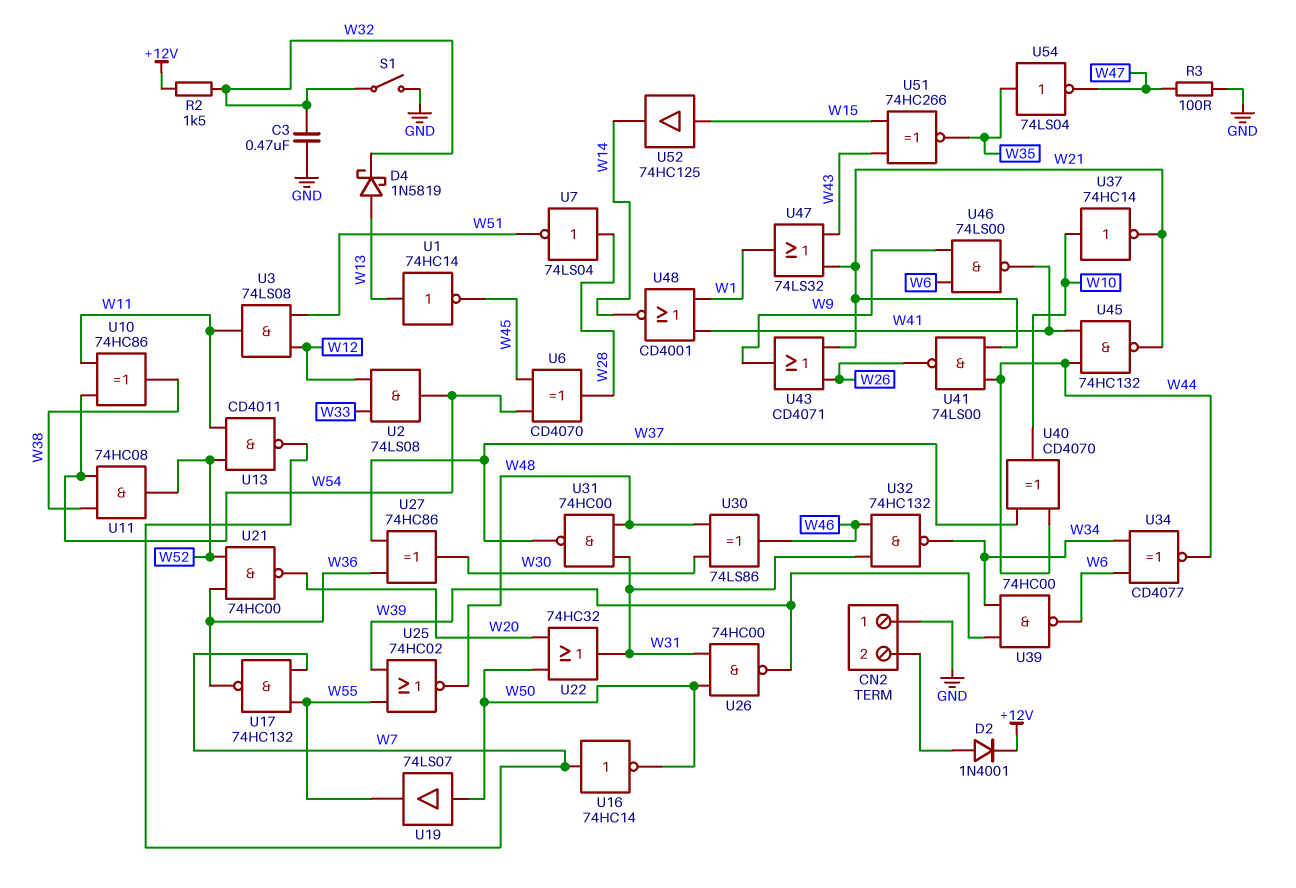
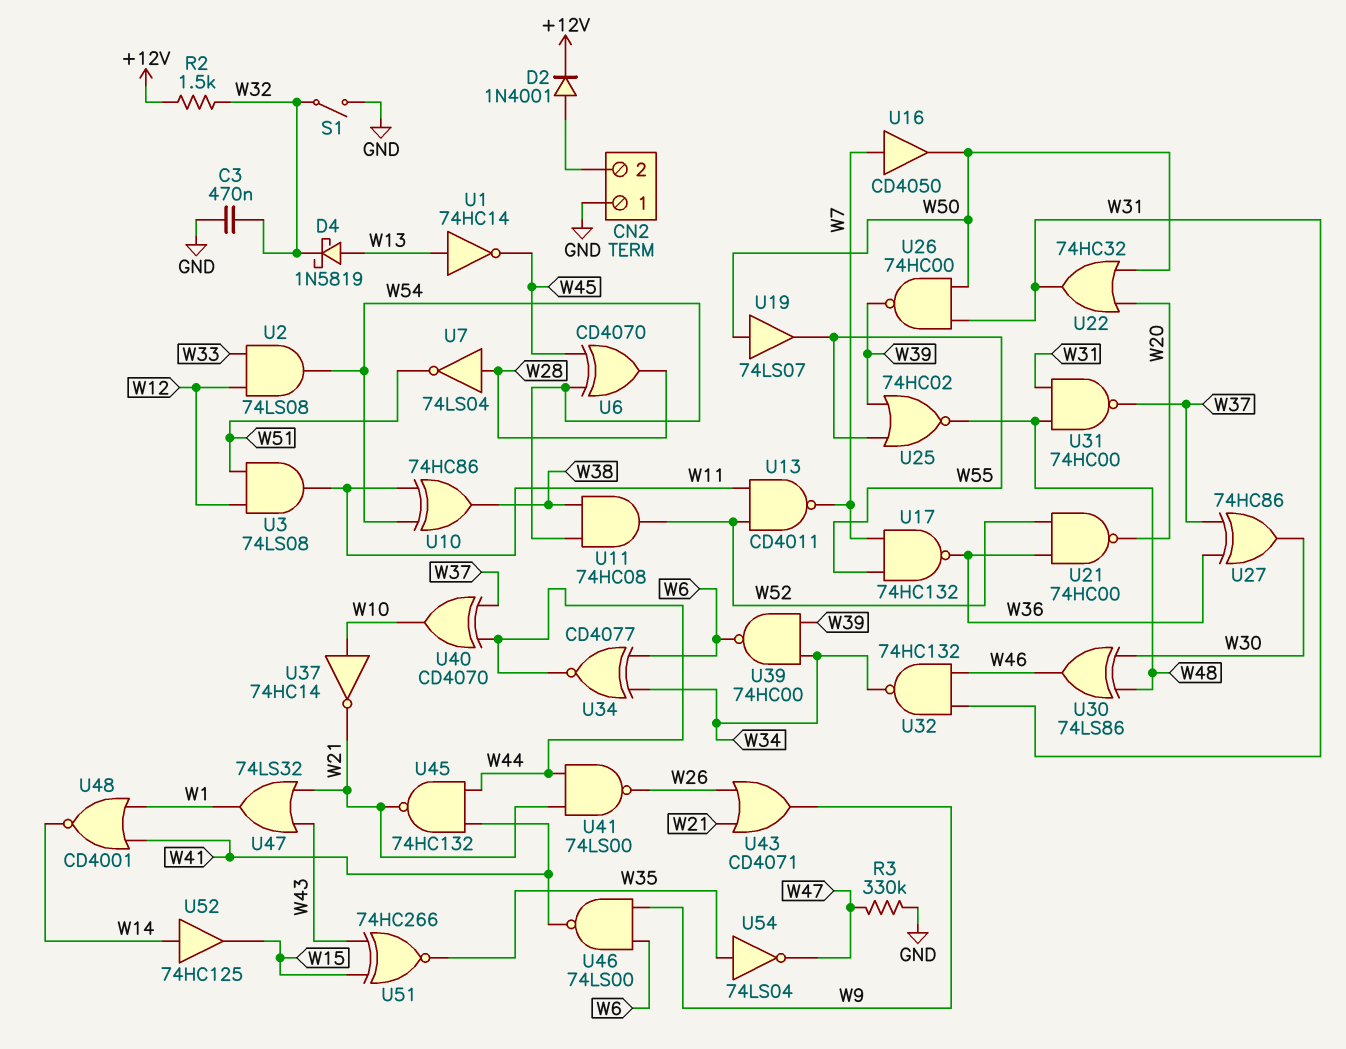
R3: 100 (GND, W47) -> 330k (GND, W47)
U16: NOT 74HC14 (in W7, out W50) -> buffer CD4050 (in W7, out W50)
U52: buffer 74HC125 (in W15, out W14) -> buffer 74HC125 (in W14, out W15)

